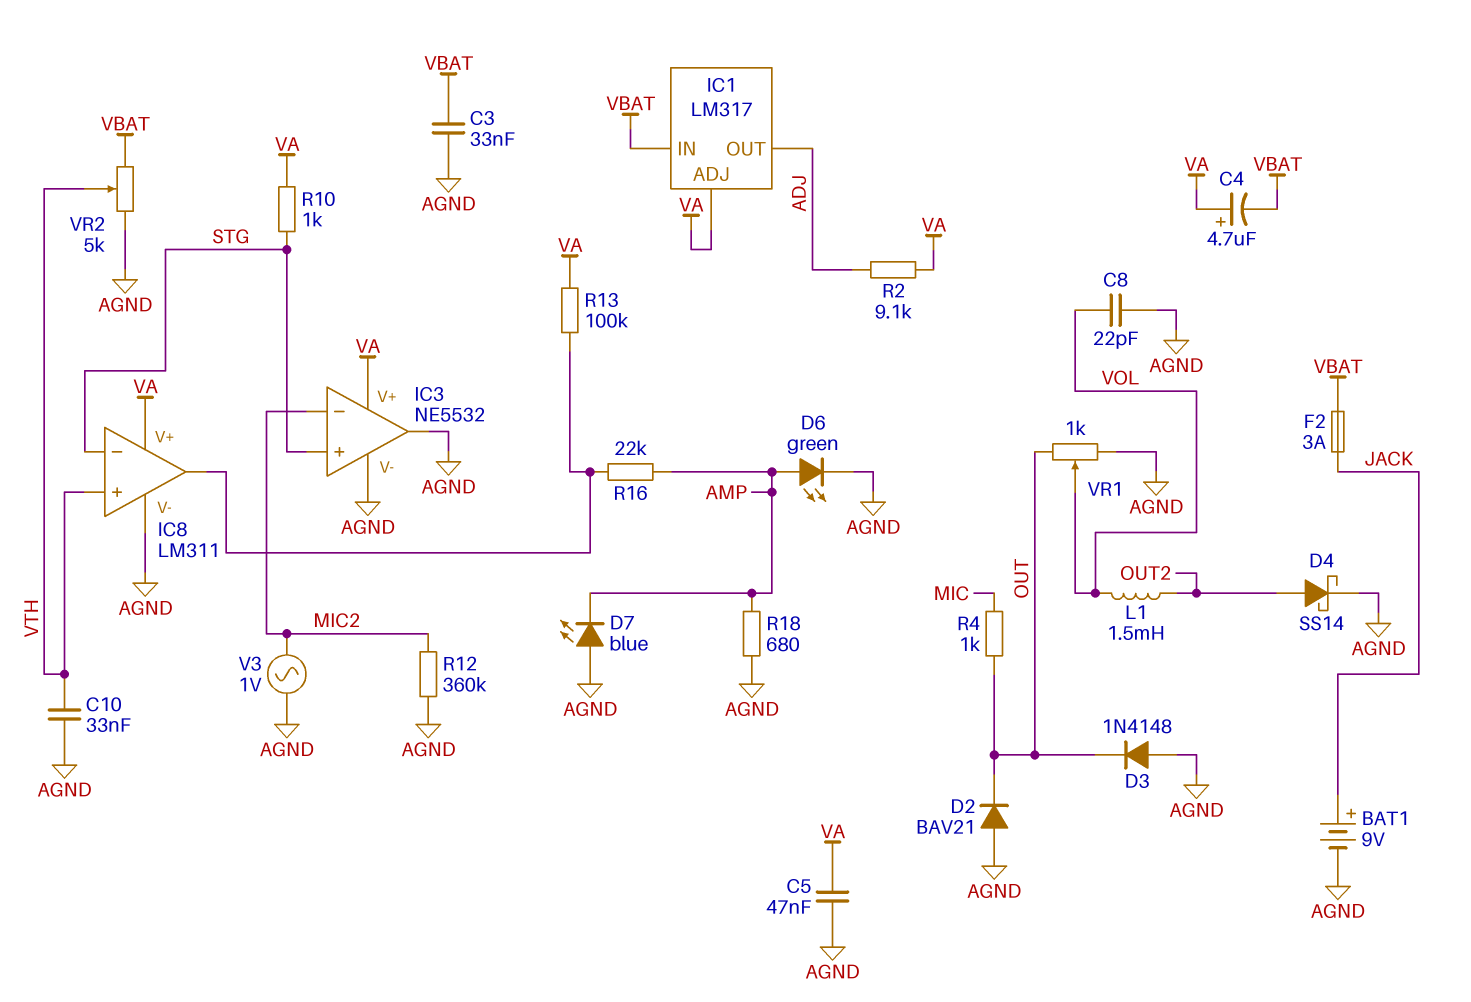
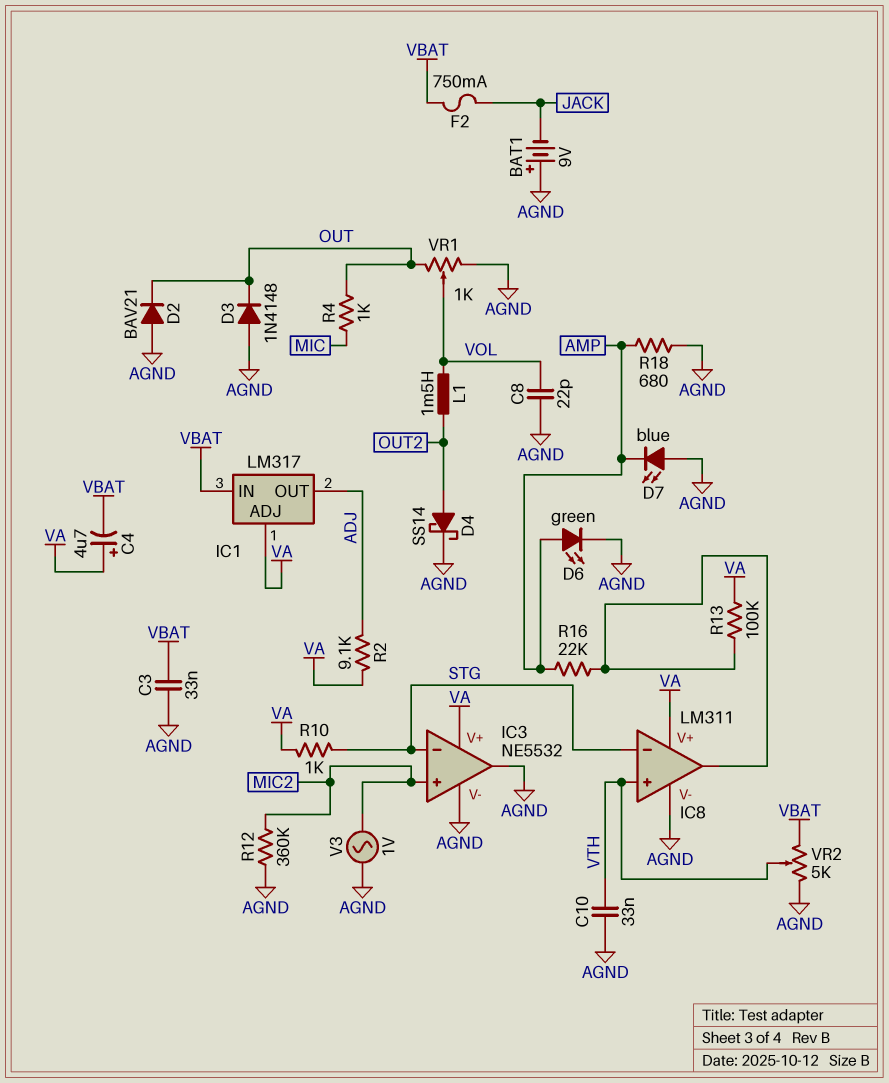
BAT1: 9V (plus JACK, minus AGND) -> 9V (plus AGND, minus JACK)
C5: 47nF (AGND, VA) -> none
F2: 3A (JACK, VBAT) -> 750mA (JACK, VBAT)
IC3 pin in+: STG -> MIC2
IC3 pin in-: MIC2 -> STG

